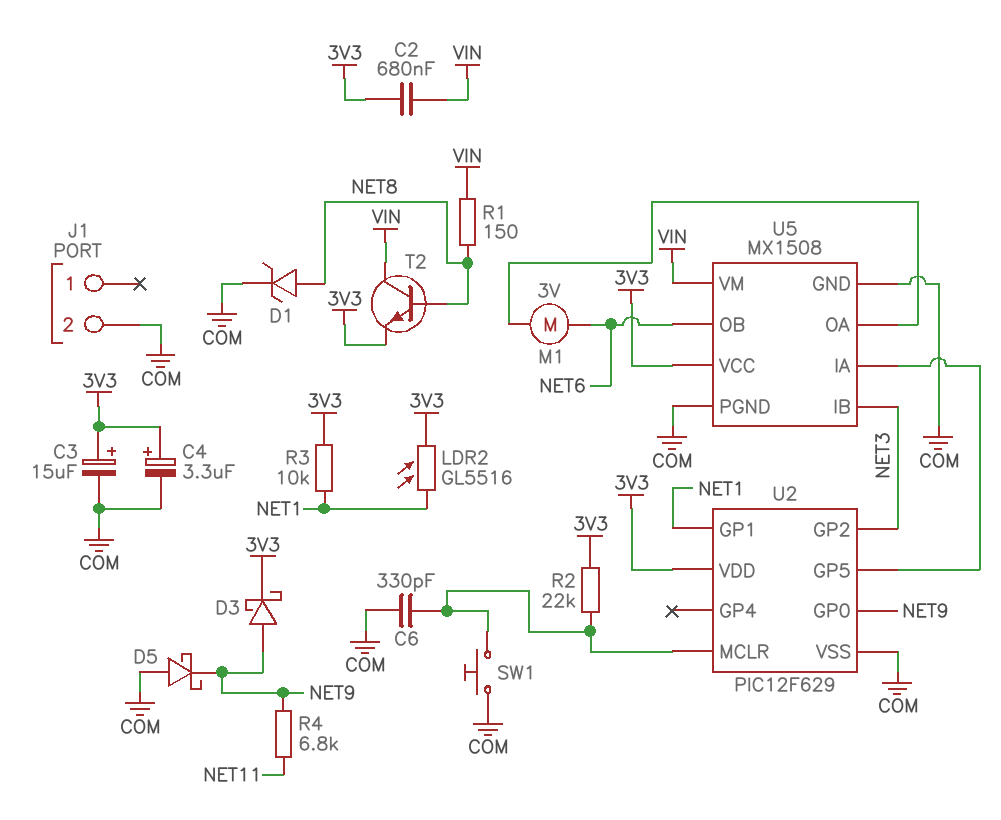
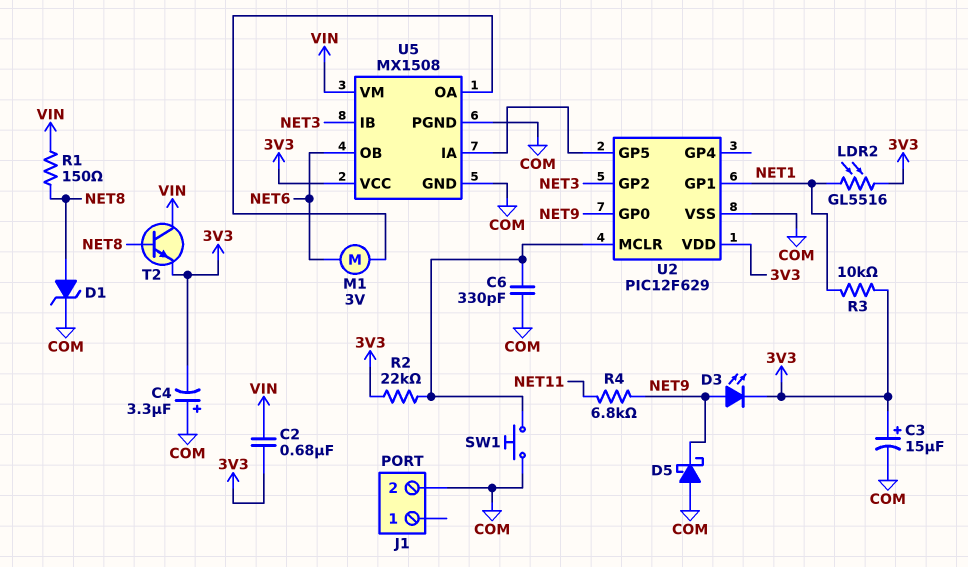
C4: 3.3uF (plus 3V3, minus COM) -> 3.3uF (plus COM, minus 3V3)
D3: schottky (A NET9, K 3V3) -> LED (A NET9, K 3V3)

